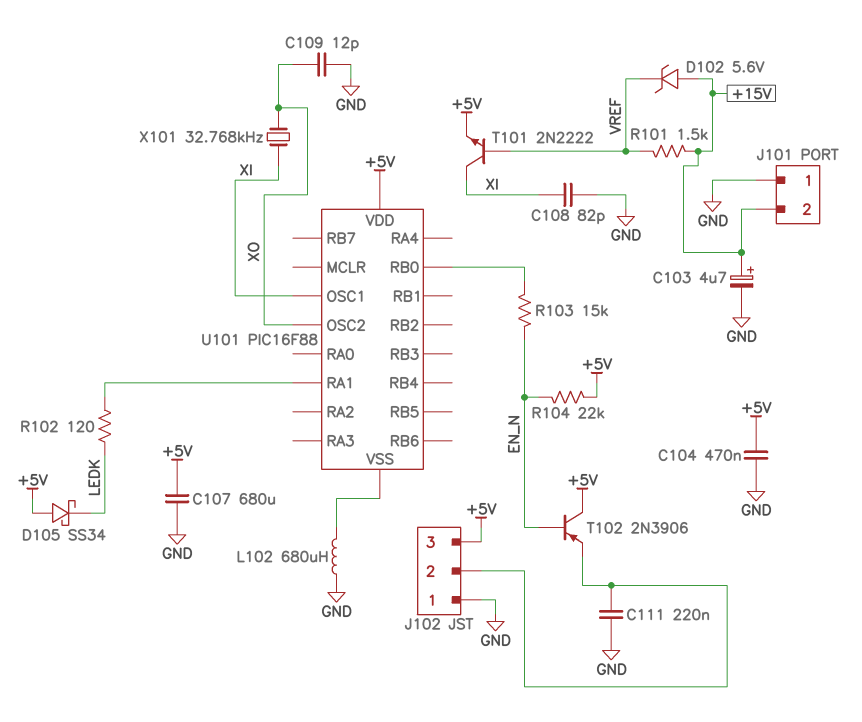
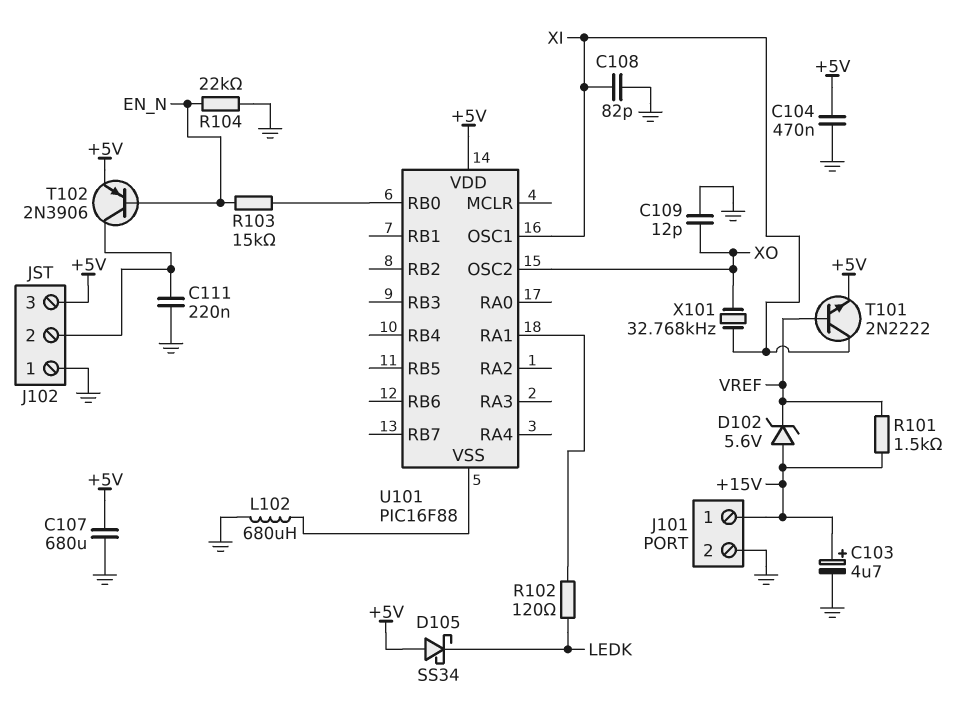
J101 pin 1: GND -> +15V
J101 pin 2: +15V -> GND
R104: 22k (+5V, EN_N) -> 22k (EN_N, GND)
T102: PNP 2N3906 (B EN_N, C +5V, E J102/2) -> PNP 2N3906 (B EN_N, C J102/2, E +5V)

